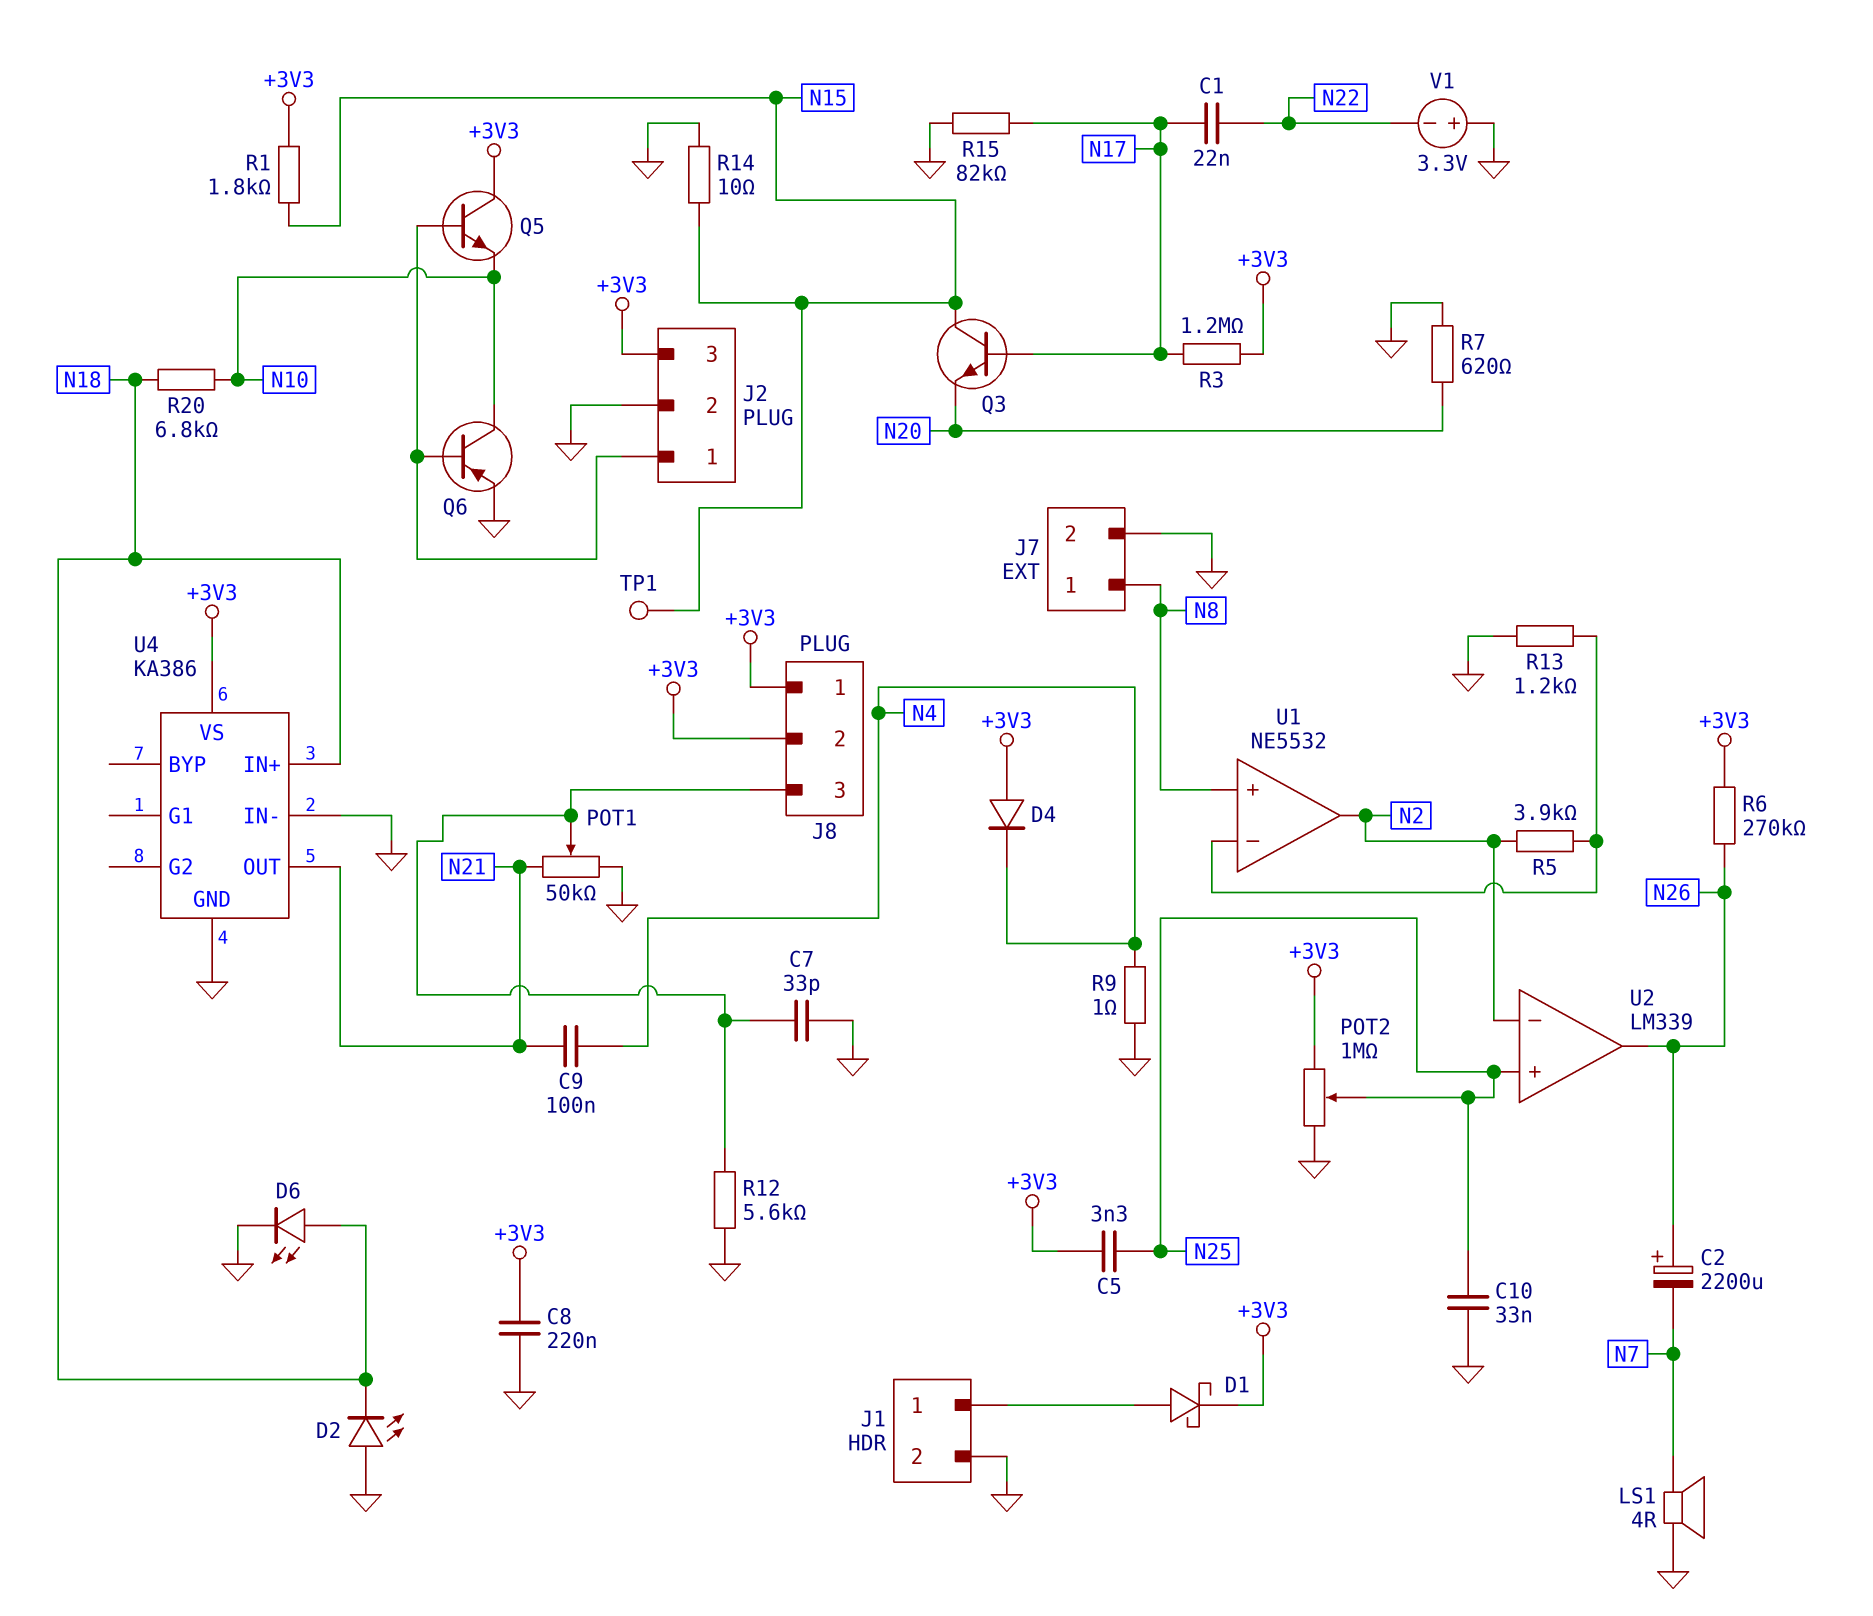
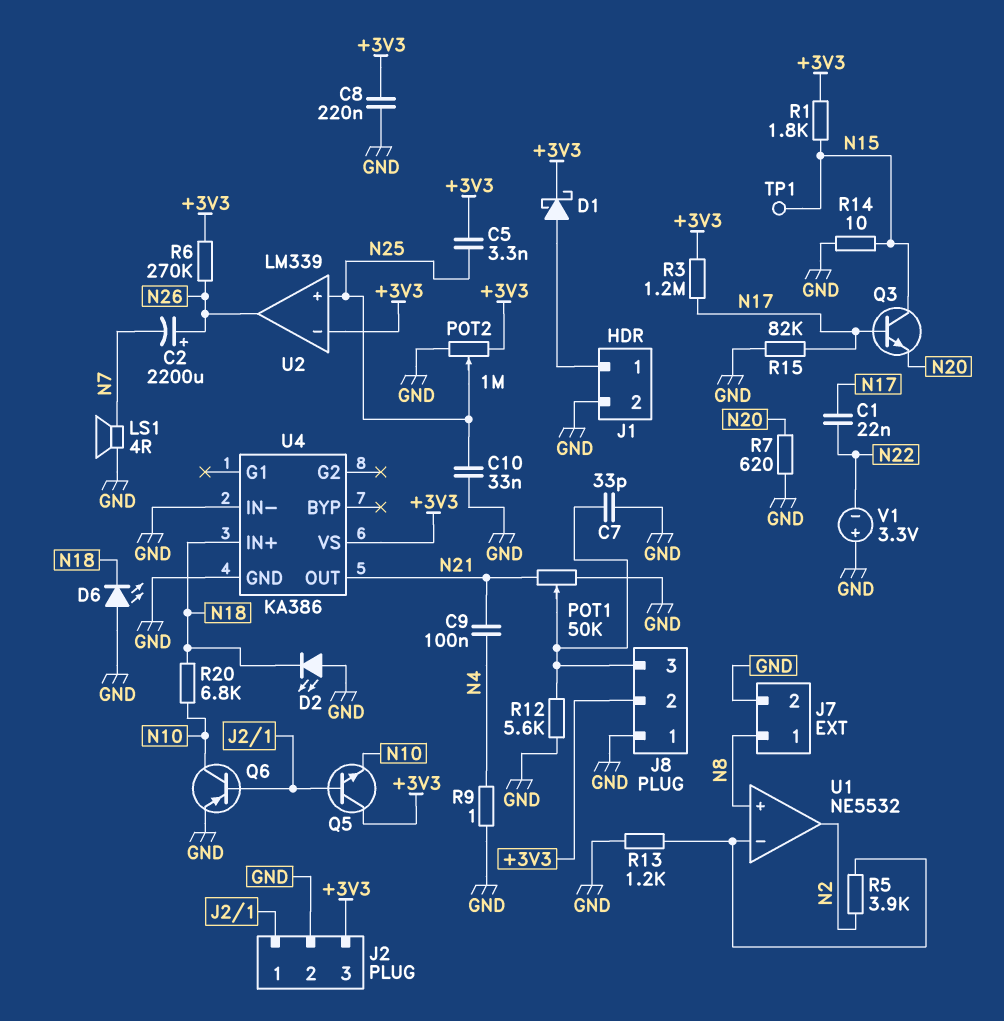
D4: diode (A +3V3, K N4) -> none
D6: LED (A N18, K GND) -> LED (A GND, K N18)
J8 pin 1: +3V3 -> GND
U2 pin in-: N2 -> +3V3

